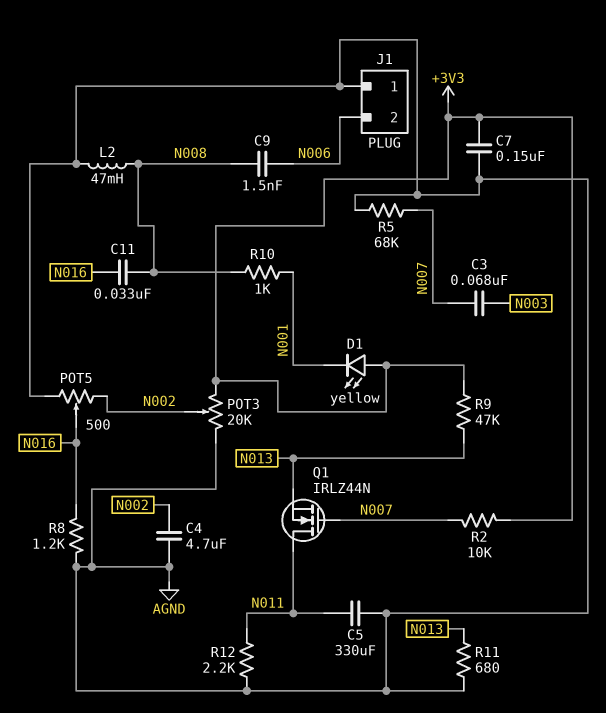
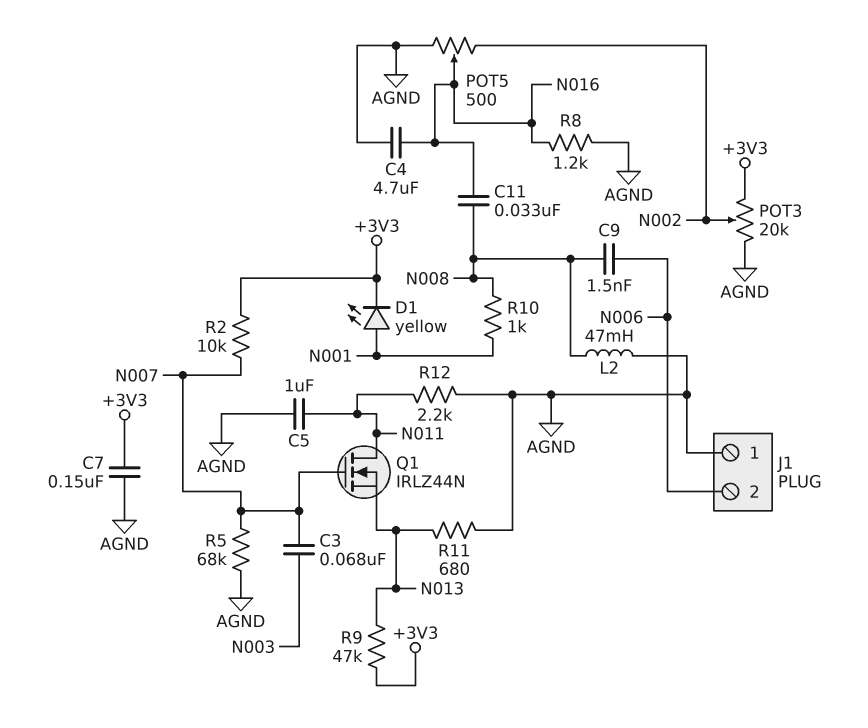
C4: 4.7uF (AGND, N002) -> 4.7uF (AGND, N016)
C5: 330uF (AGND, N011) -> 1uF (AGND, N011)
D1: LED yellow (A +3V3, K N001) -> LED yellow (A N001, K +3V3)

